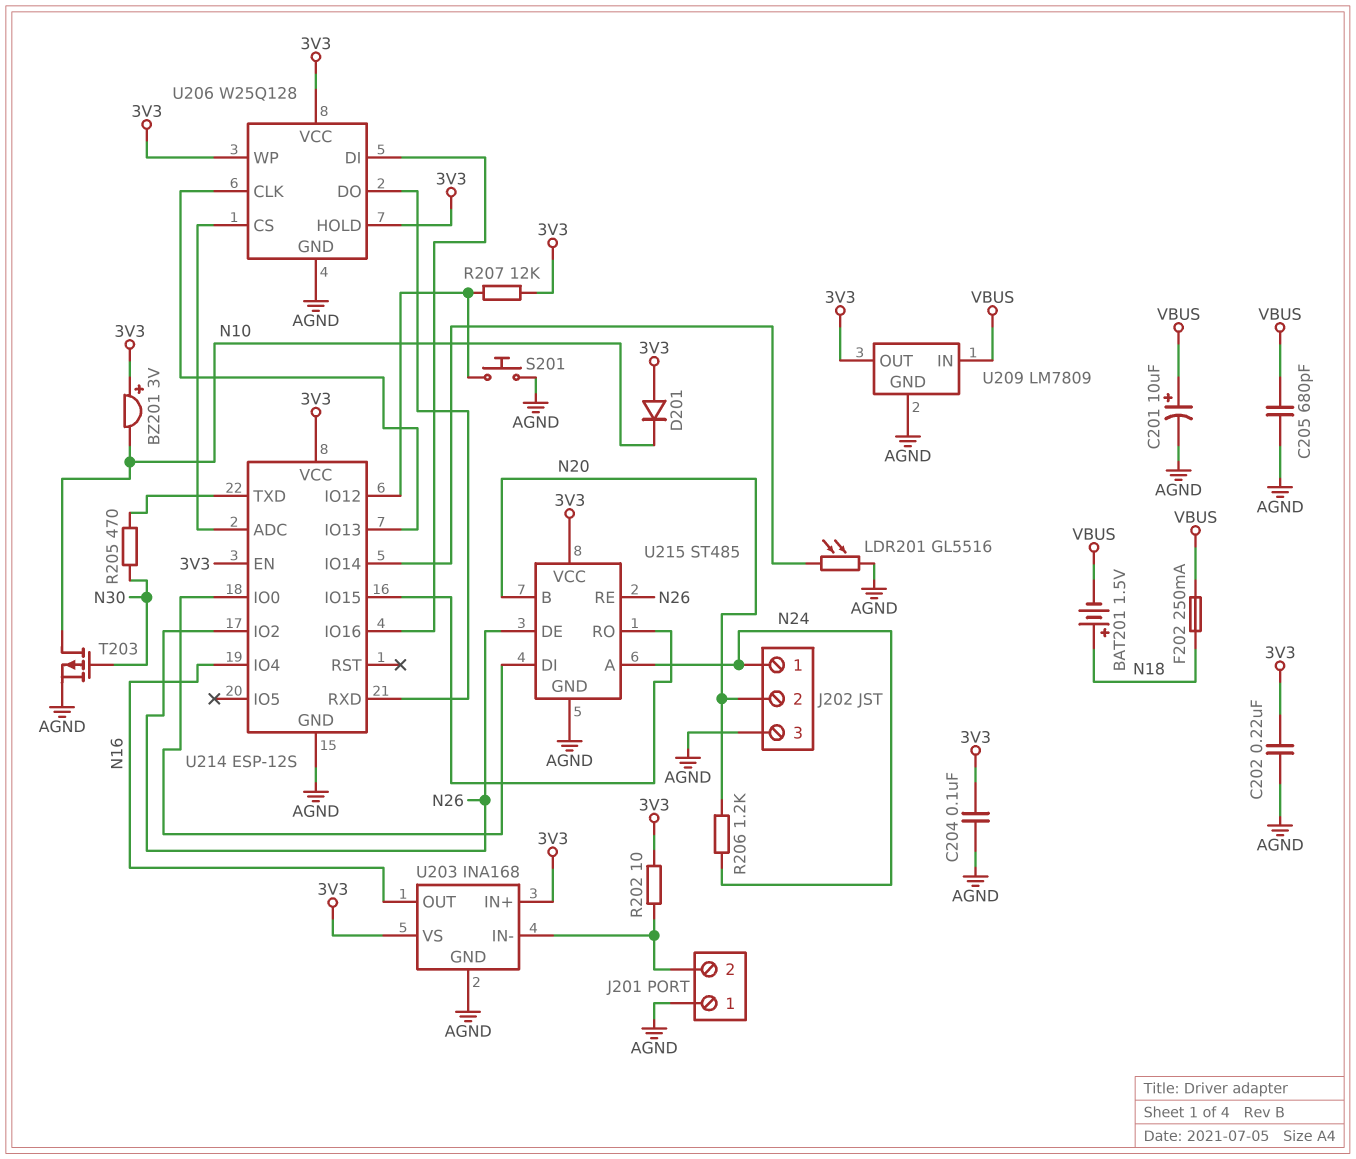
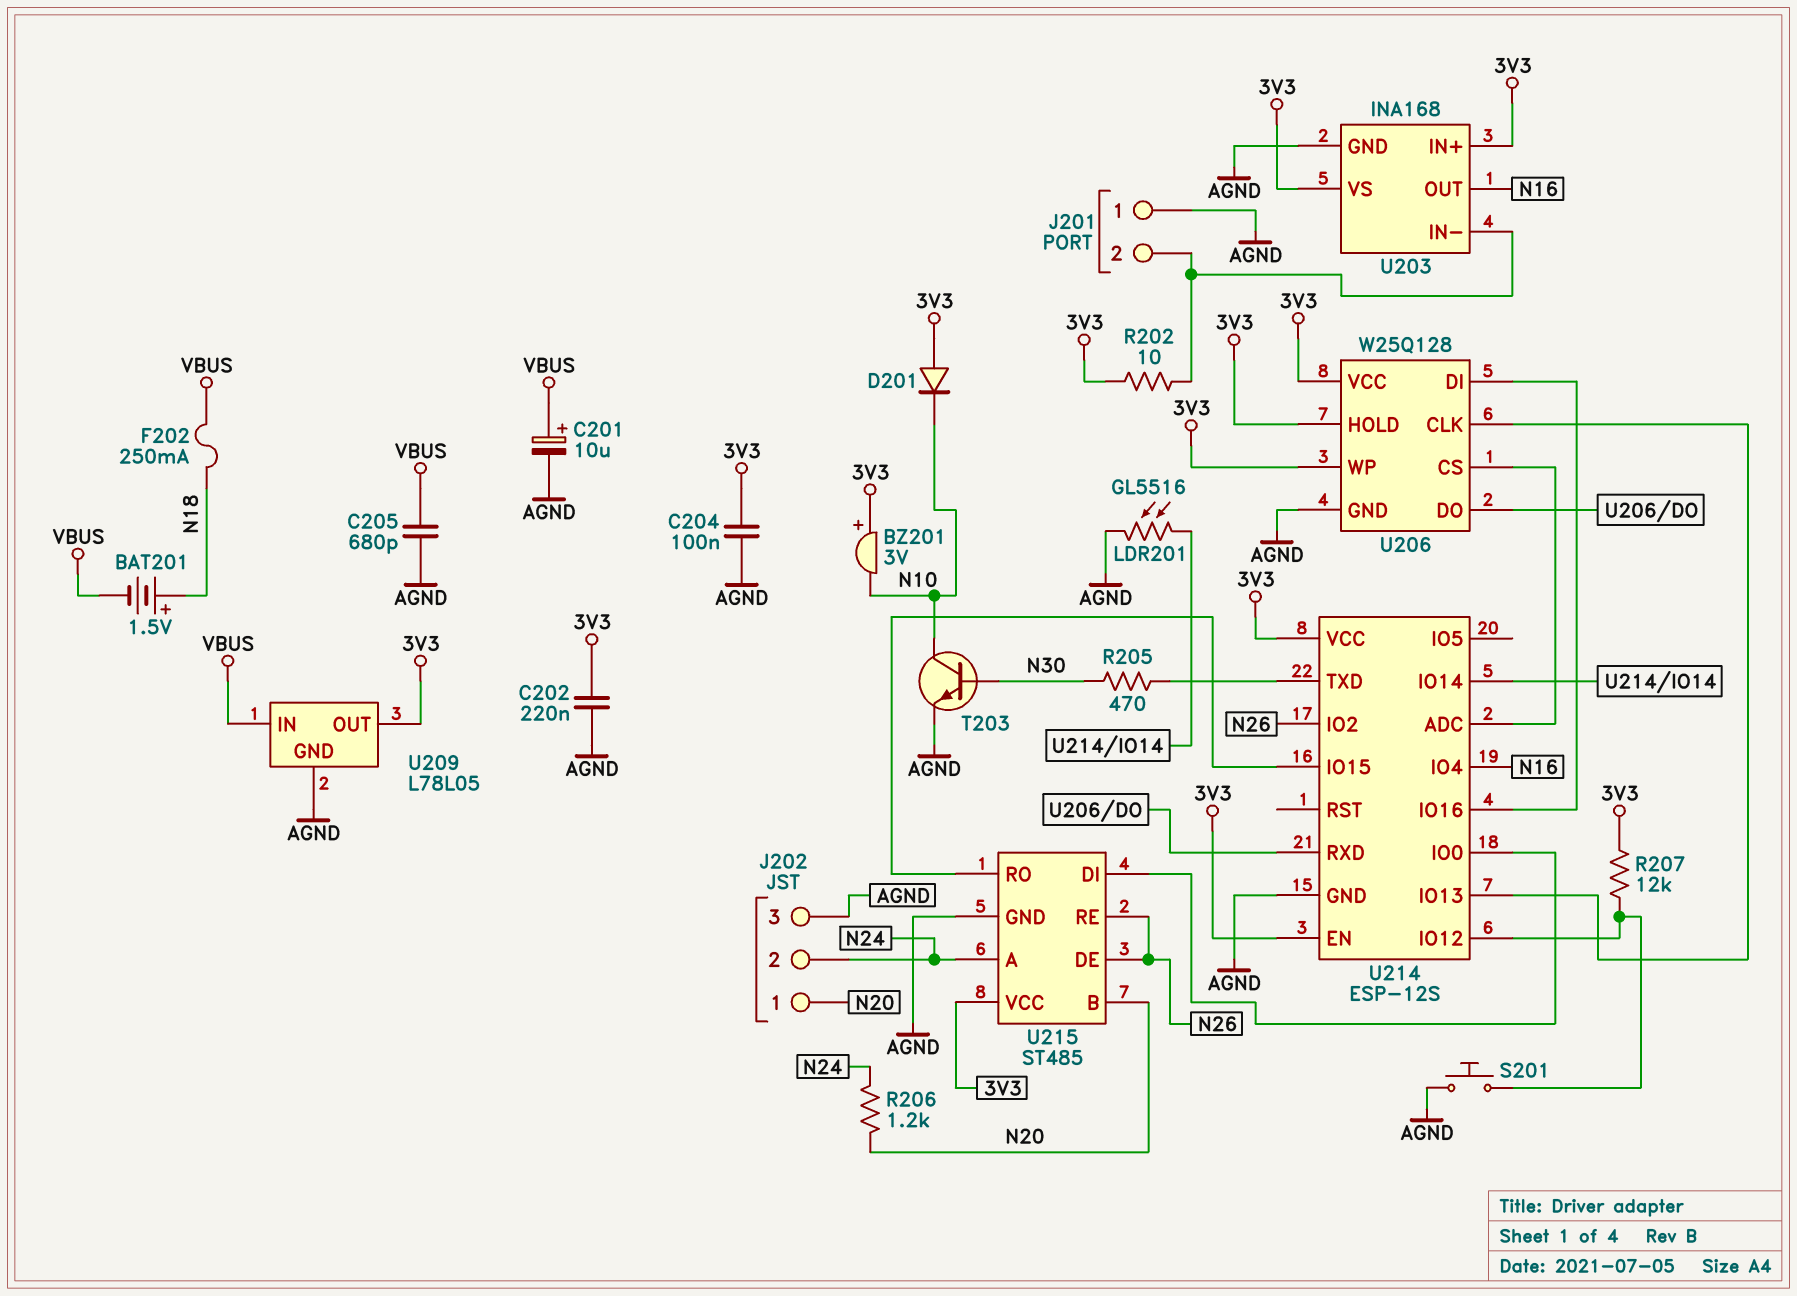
J202 pin 1: N24 -> N20
J202 pin 2: N20 -> N24
T203: PMOS (G N30, D N10, S AGND) -> NPN (B N30, C N10, E AGND)
U209: LM7809 -> L78L05

